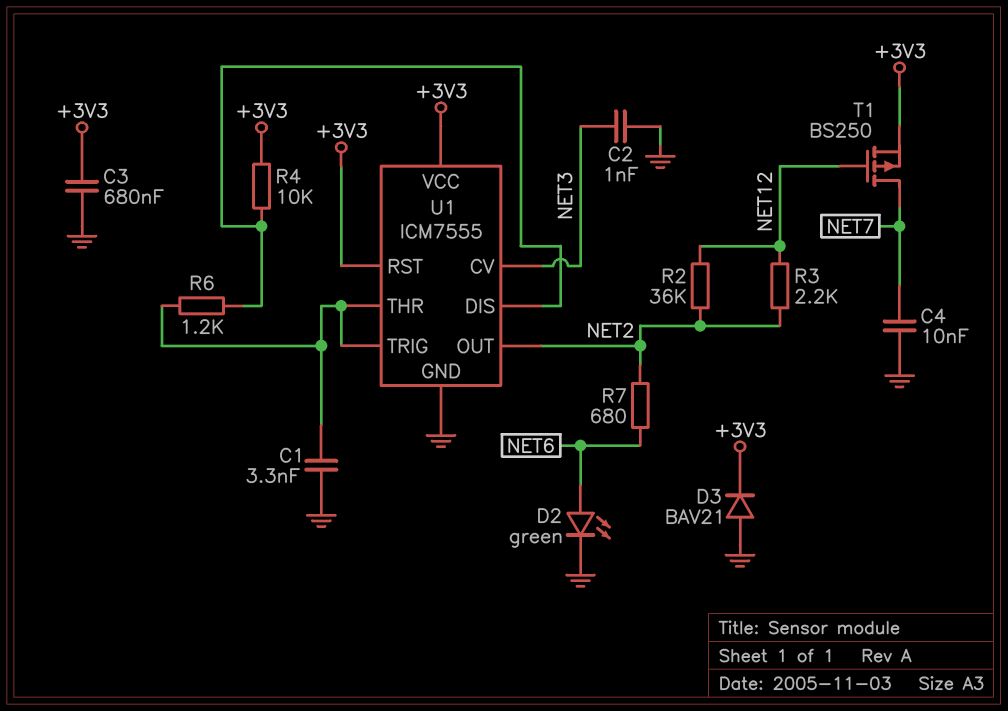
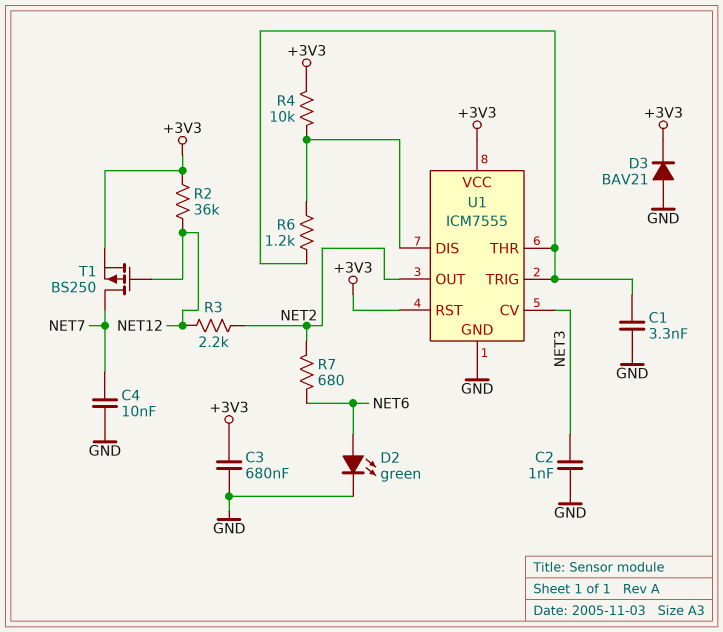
R2: 36k (NET2, NET12) -> 36k (+3V3, NET12)

